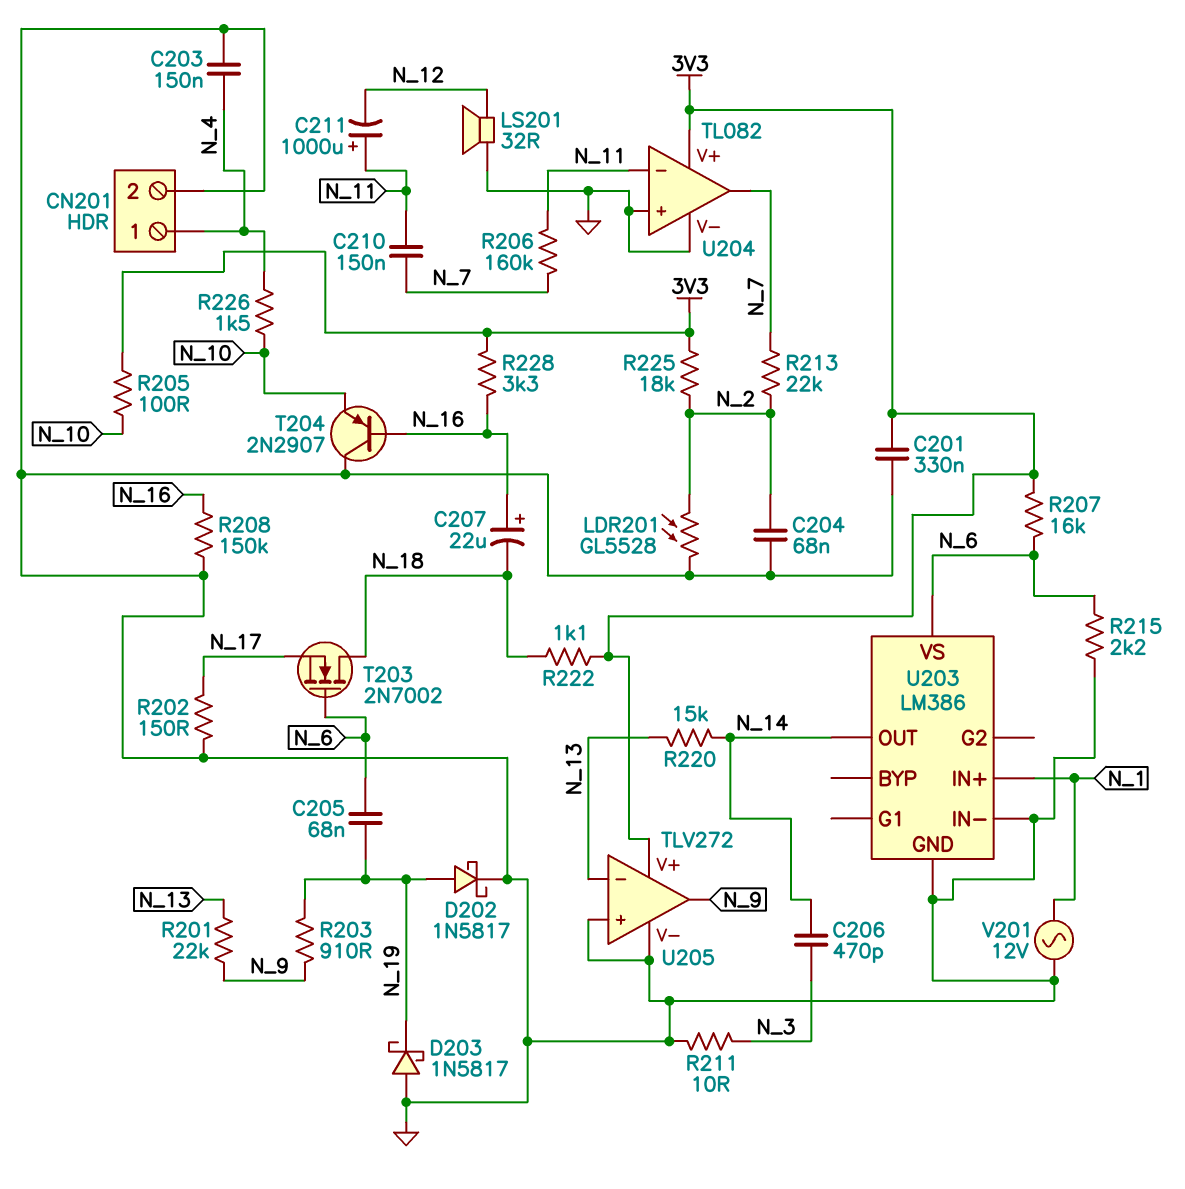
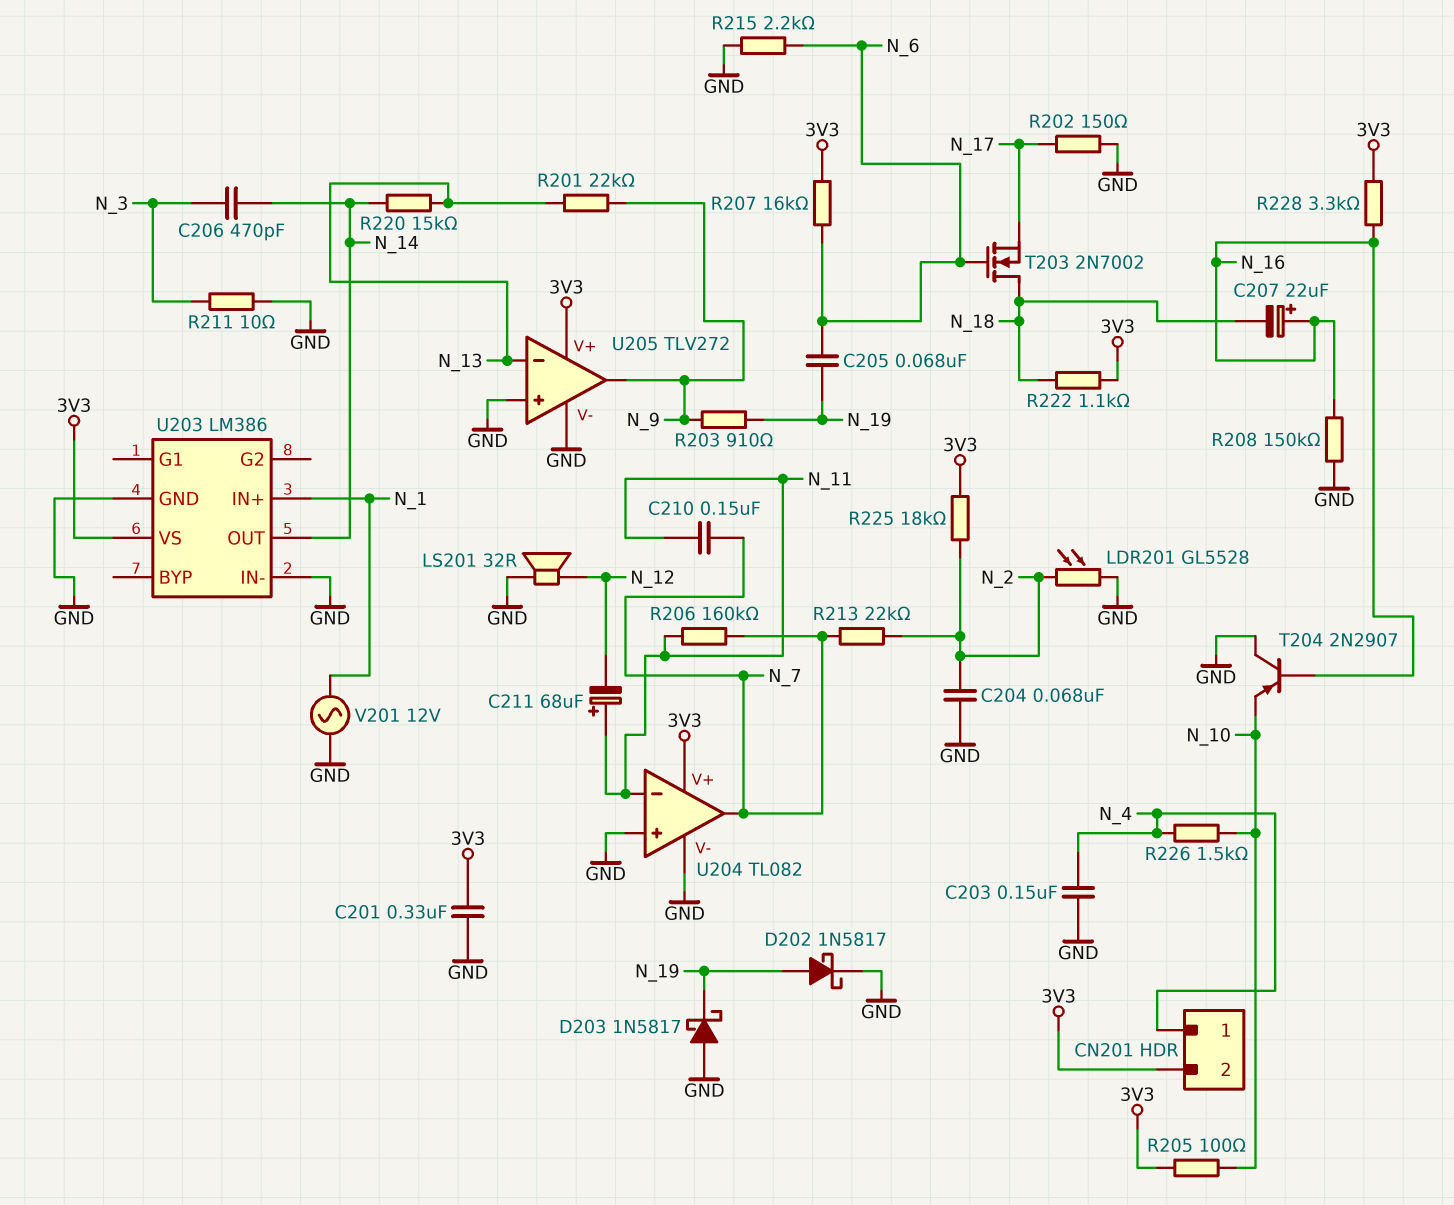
C211: 1000uF (plus N_11, minus N_12) -> 68uF (plus N_11, minus N_12)
CN201 pin 2: GND -> 3V3
U203 pin VS: N_6 -> 3V3

